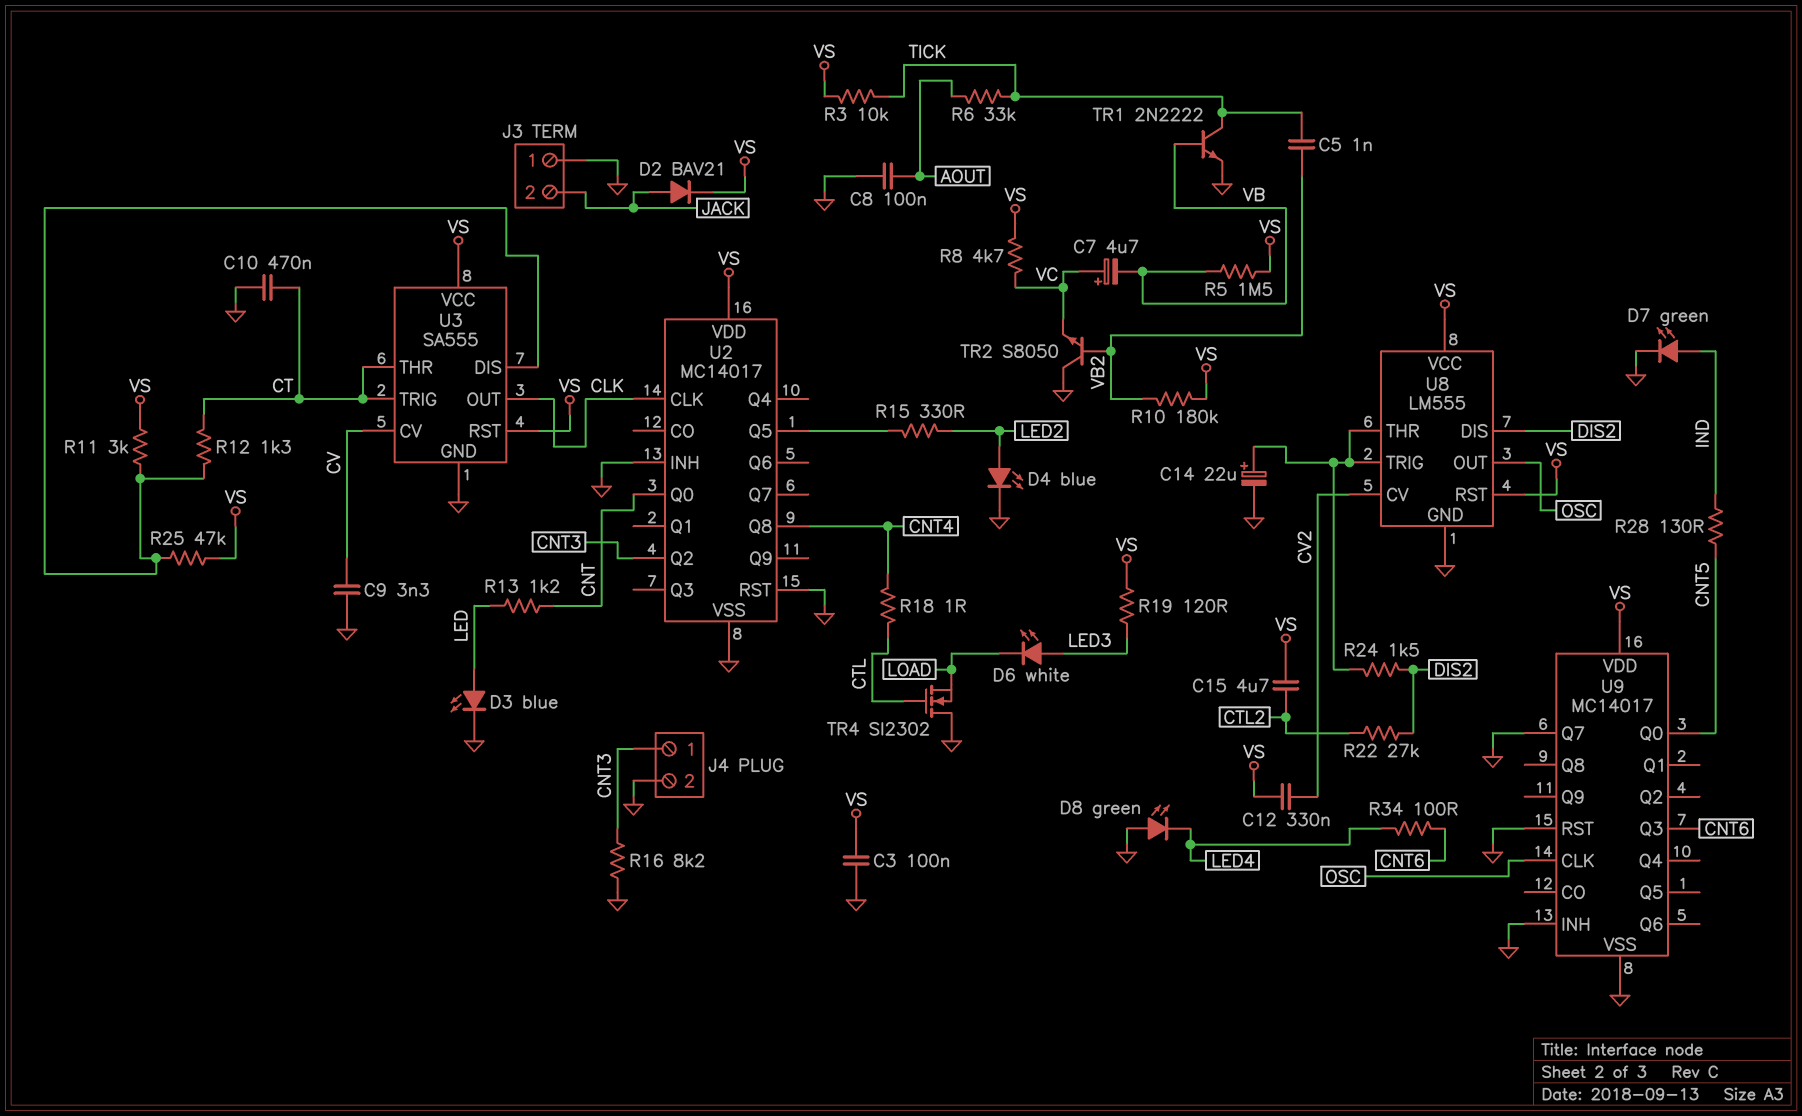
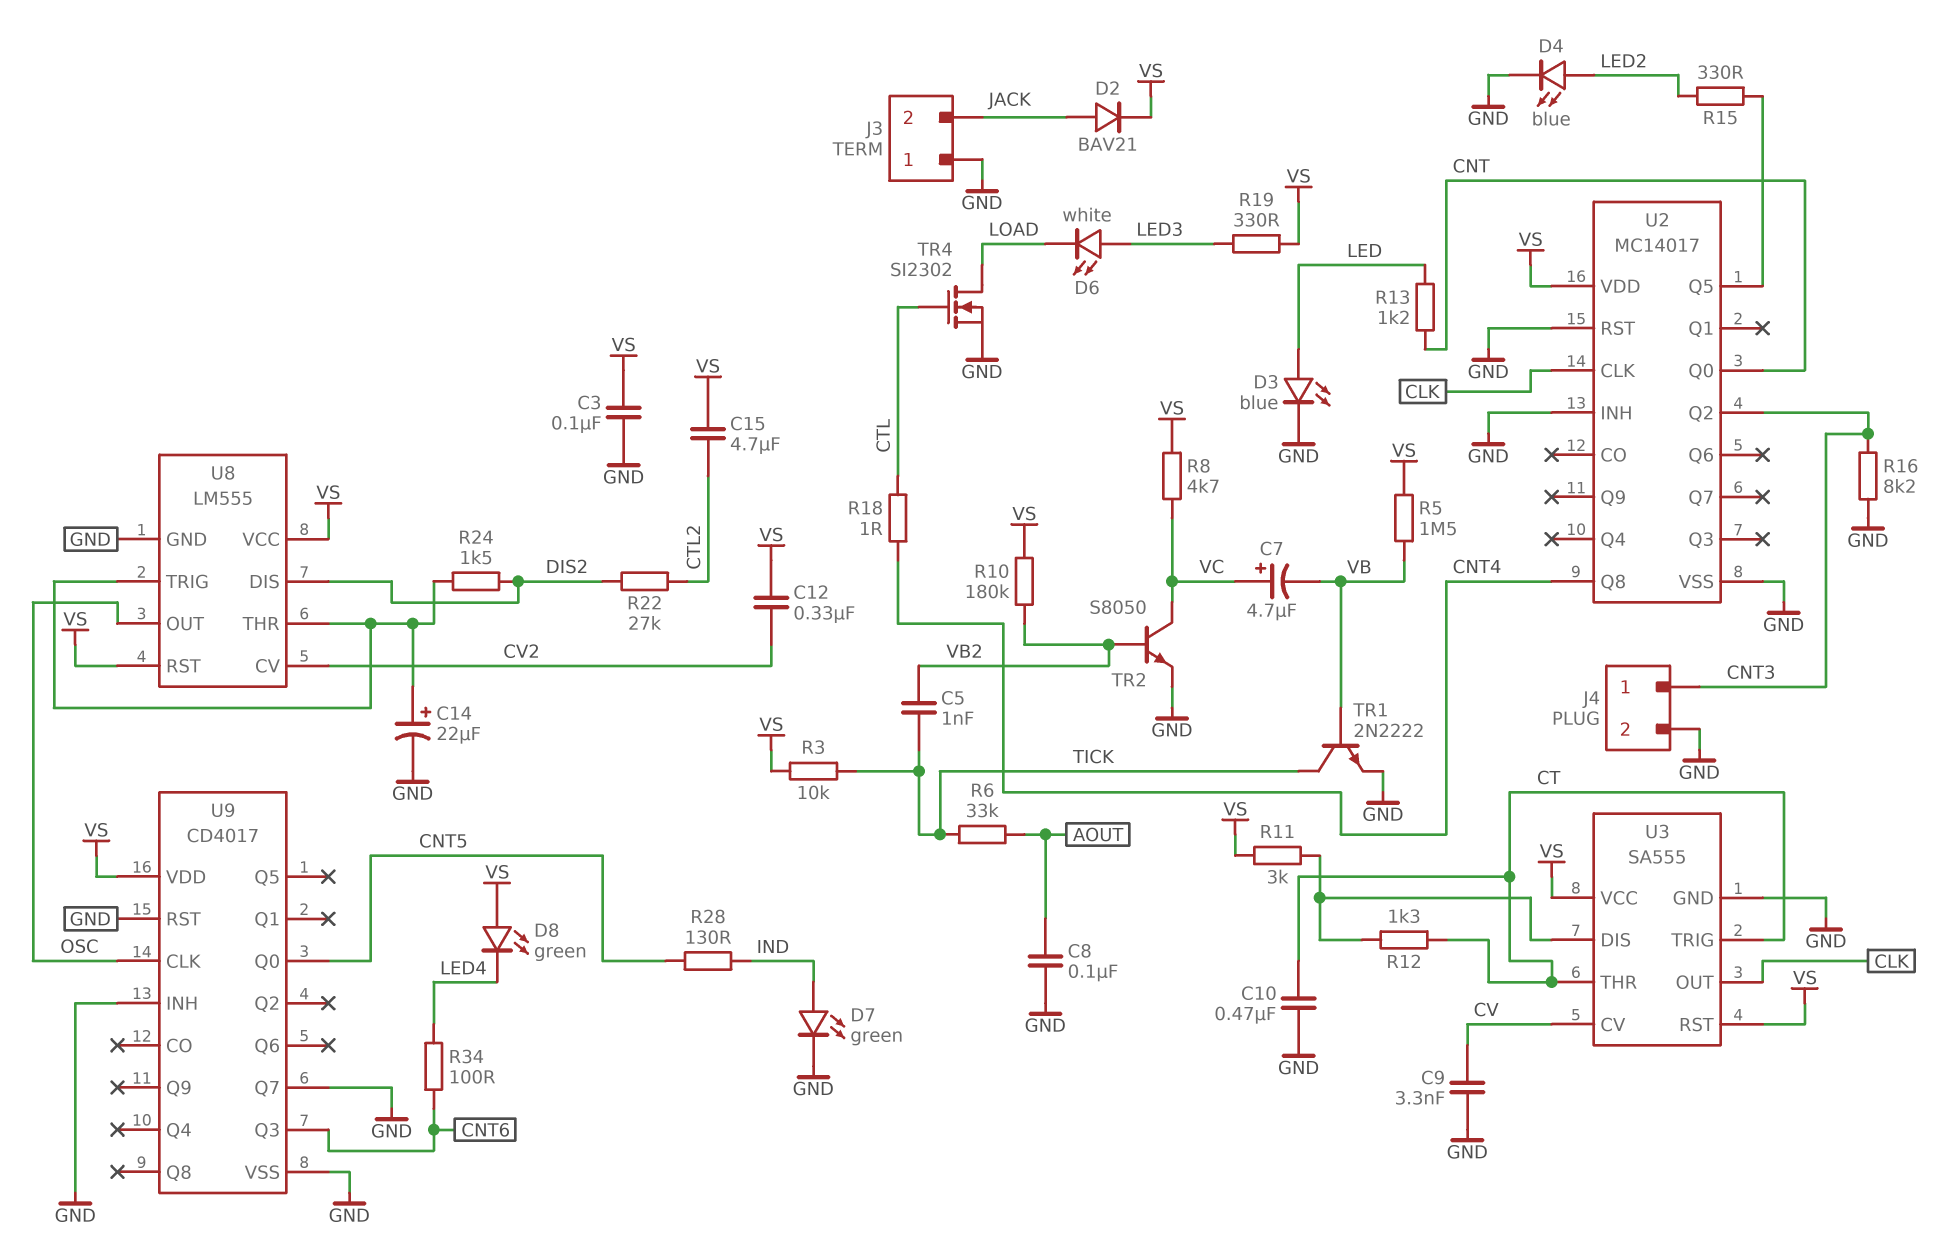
D8: LED green (A GND, K LED4) -> LED green (A VS, K LED4)
R19: 120 (LED3, VS) -> 330 (LED3, VS)
R25: 47k (U3/DIS, VS) -> none
TR2: NPN S8050 (B VB2, C GND, E VC) -> NPN S8050 (B VB2, C VC, E GND)
TR4: NMOS SI2302 (G CTL, D GND, S LOAD) -> NMOS SI2302 (G CTL, D LOAD, S GND)
U9: MC14017 -> CD4017

